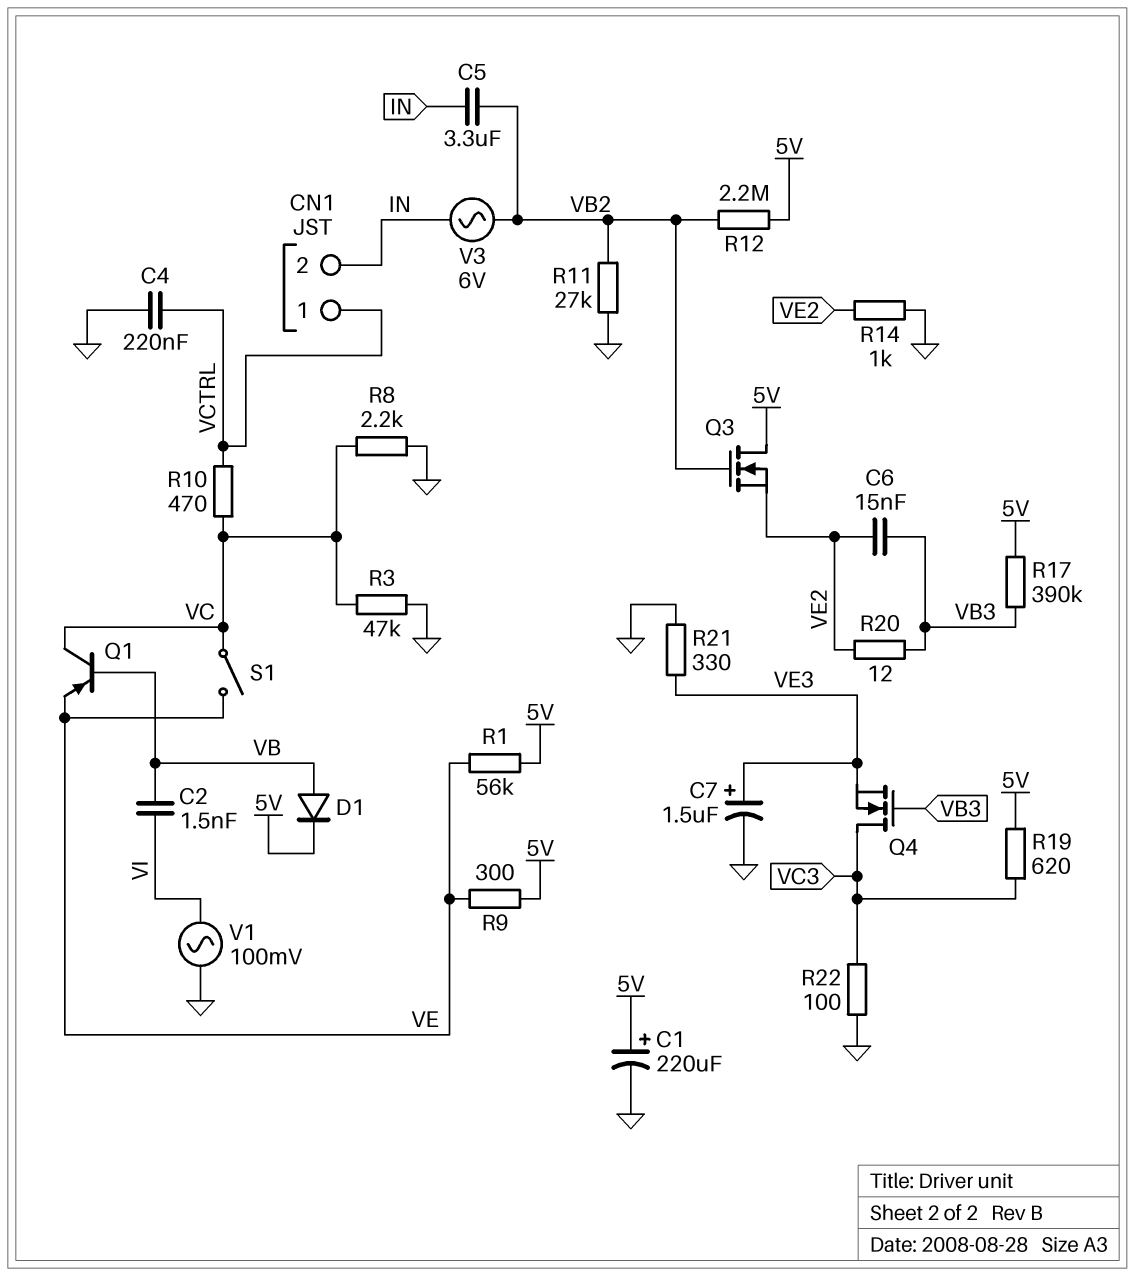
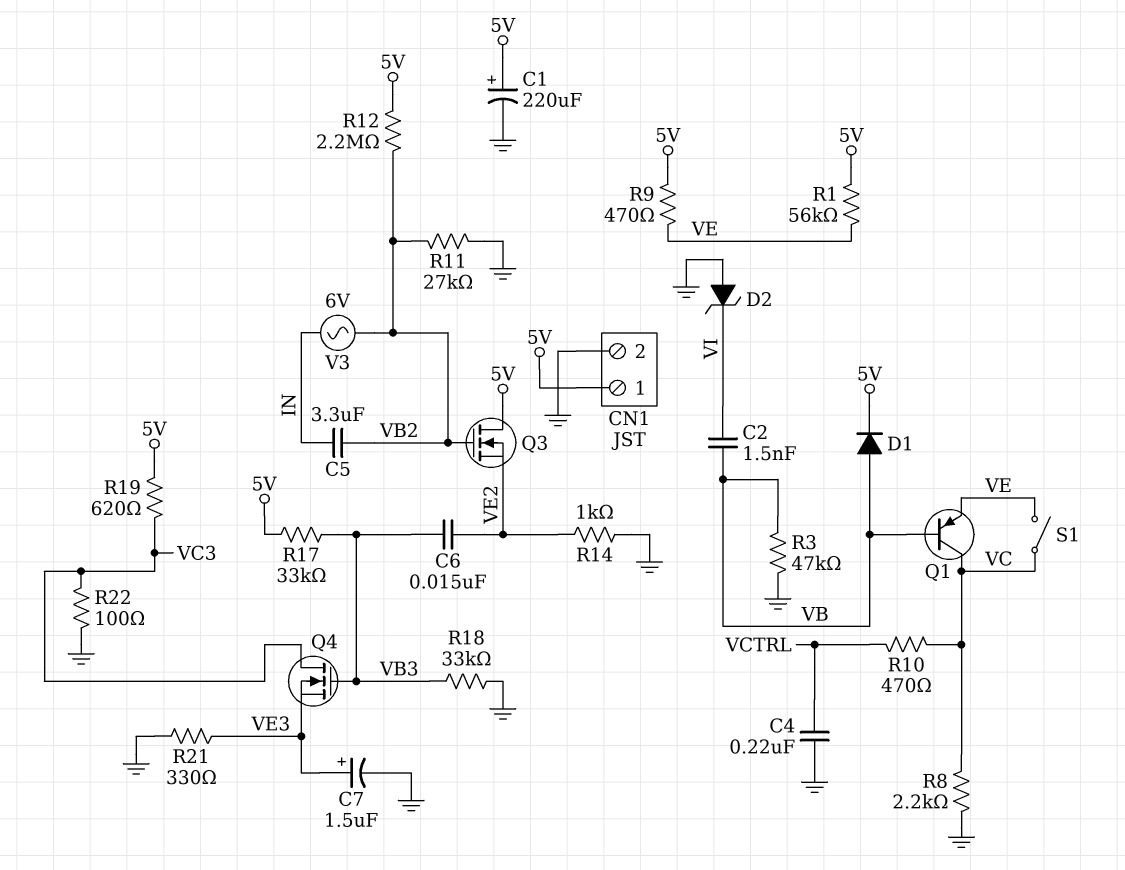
CN1 pin 1: VCTRL -> 5V
CN1 pin 2: IN -> GND
D2: none -> zener (A GND, K VI)
R3: 47k (GND, VC) -> 47k (GND, VB)
R9: 300 (5V, VE) -> 470 (5V, VE)
R17: 390k (5V, VB3) -> 33k (5V, VB3)
R18: none -> 33k (GND, VB3)
R20: 12 (VB3, VE2) -> none
V1: AC 100mV (GND, VI) -> none

